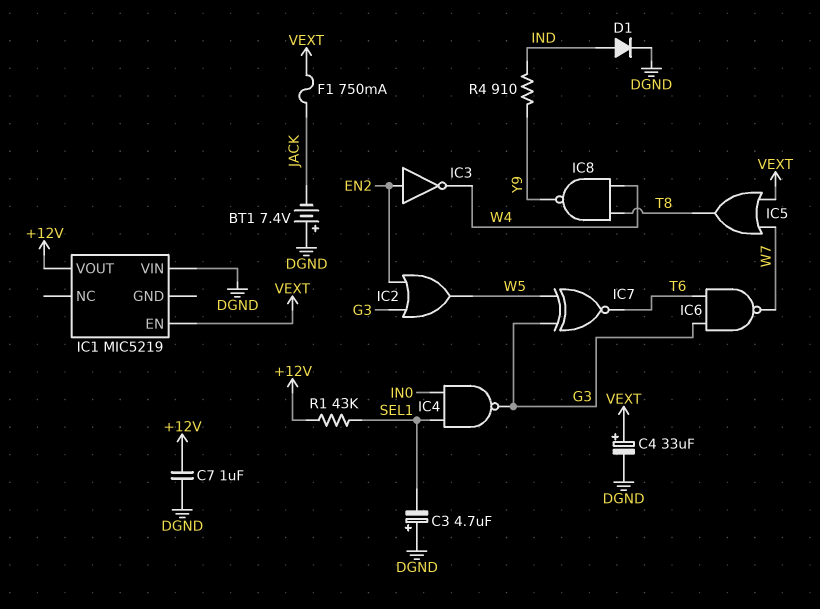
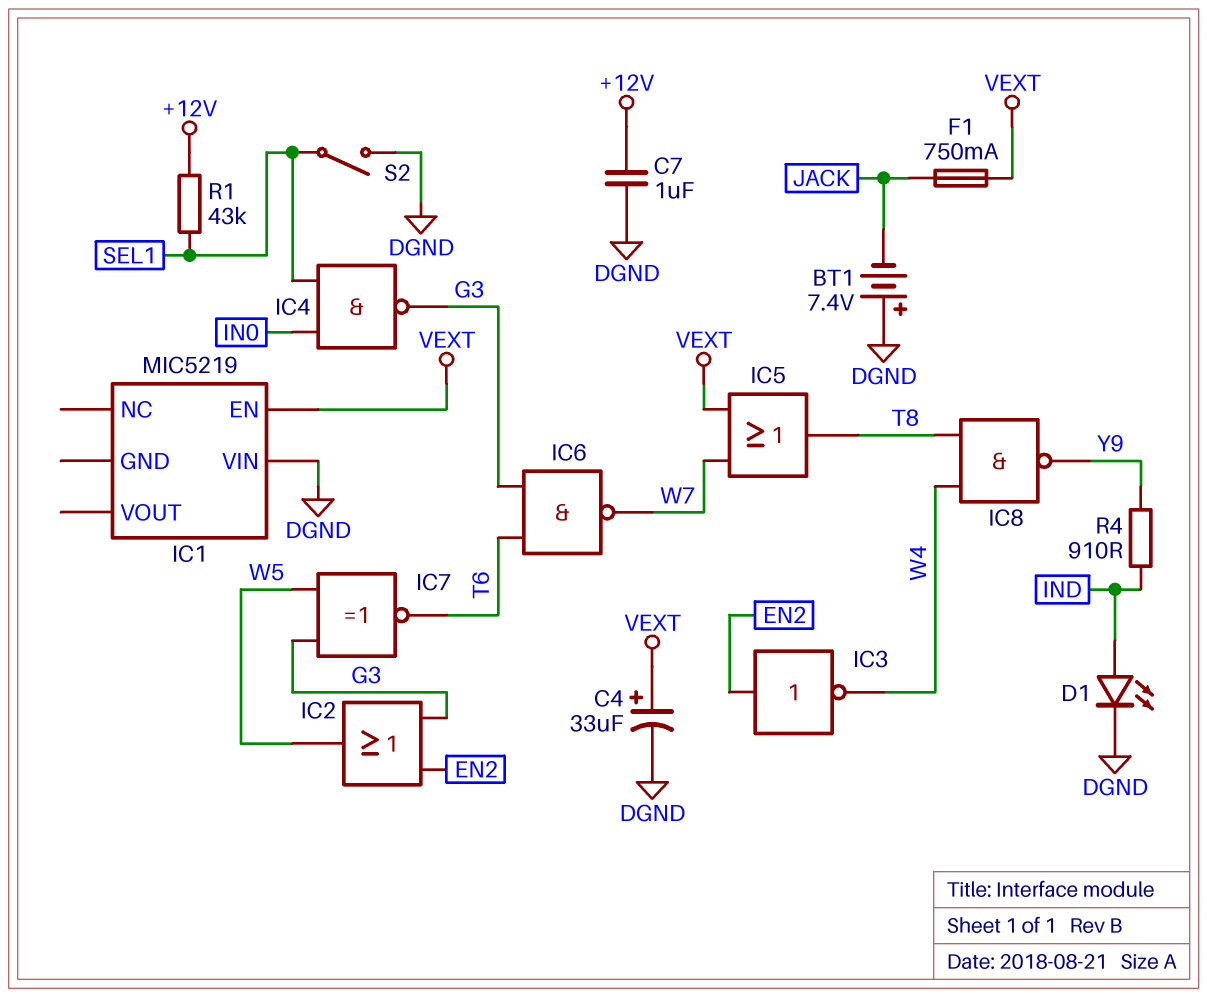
C3: 4.7uF (plus DGND, minus SEL1) -> none
D1: diode (A IND, K DGND) -> LED (A IND, K DGND)
IC1 pin VOUT: +12V -> none
S2: none -> switch (DGND, SEL1)

